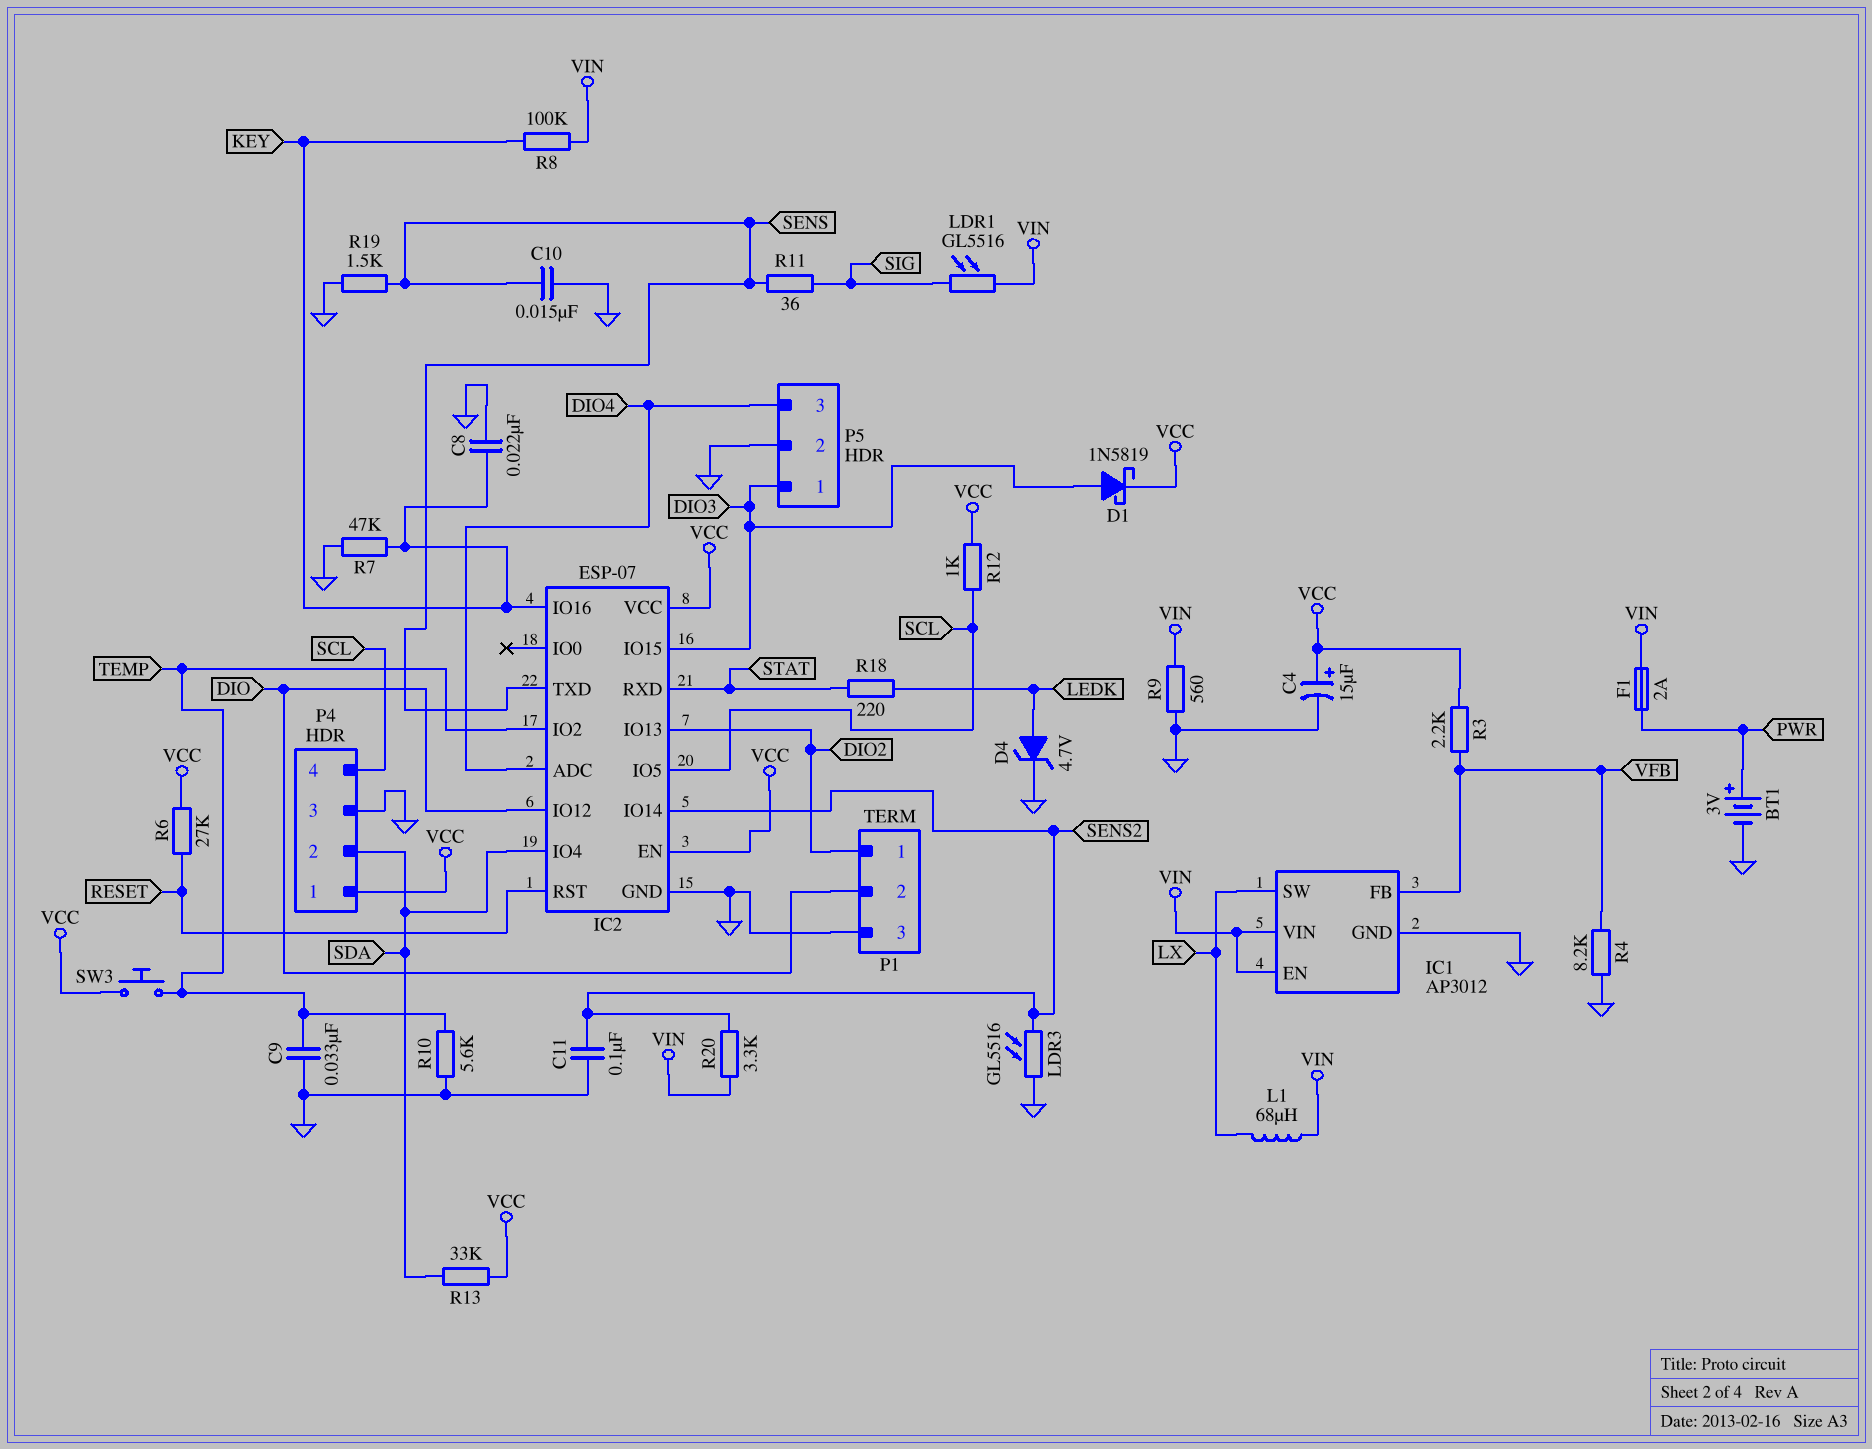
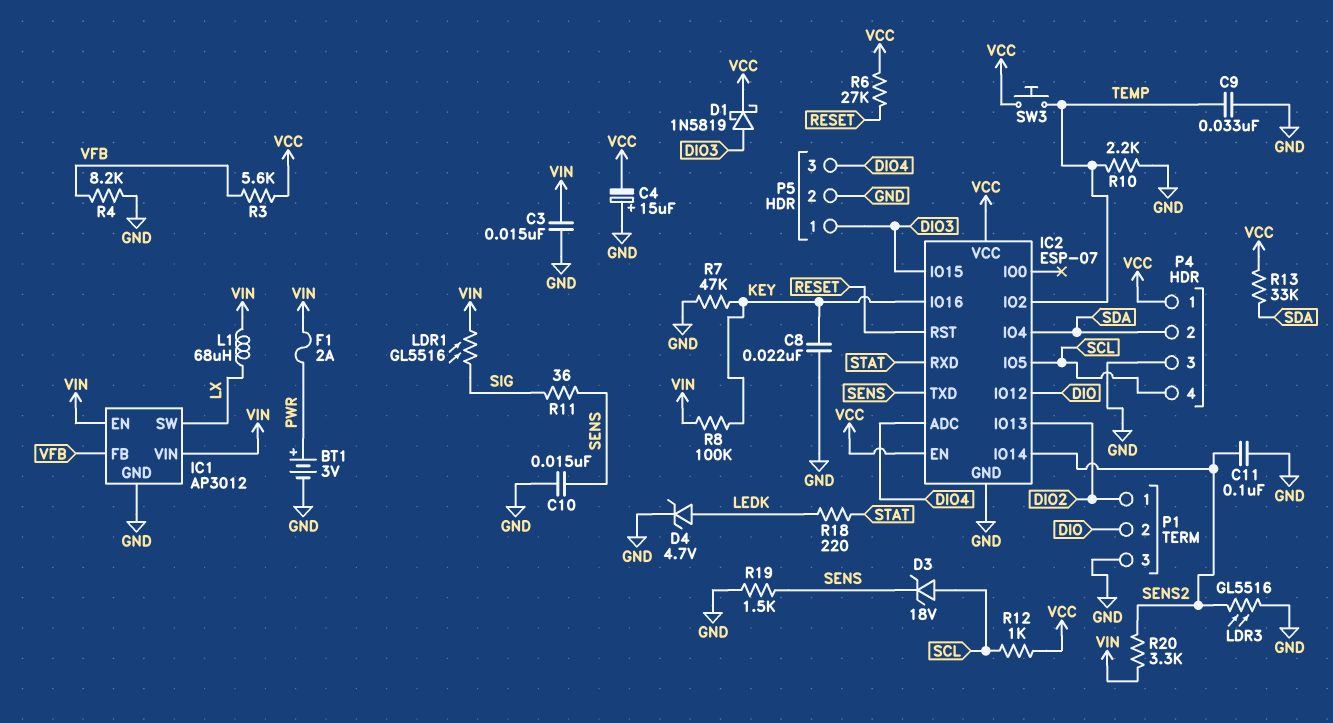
C3: none -> 15nF (GND, VIN)
C4: 15uF (plus VCC, minus GND) -> 15uF (plus GND, minus VCC)
D3: none -> zener 18V (A SCL, K SENS)
R3: 2.2k (VCC, VFB) -> 5.6k (VCC, VFB)
R9: 560 (GND, VIN) -> none
R10: 5.6k (GND, TEMP) -> 2.2k (GND, TEMP)

